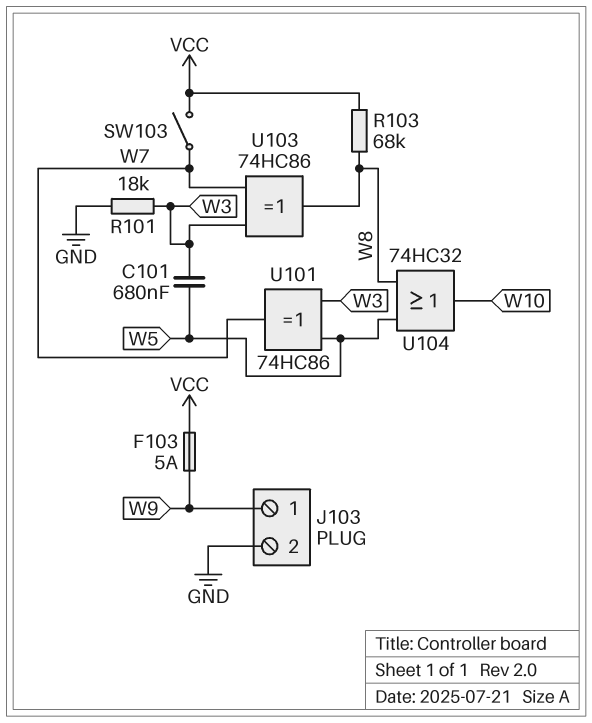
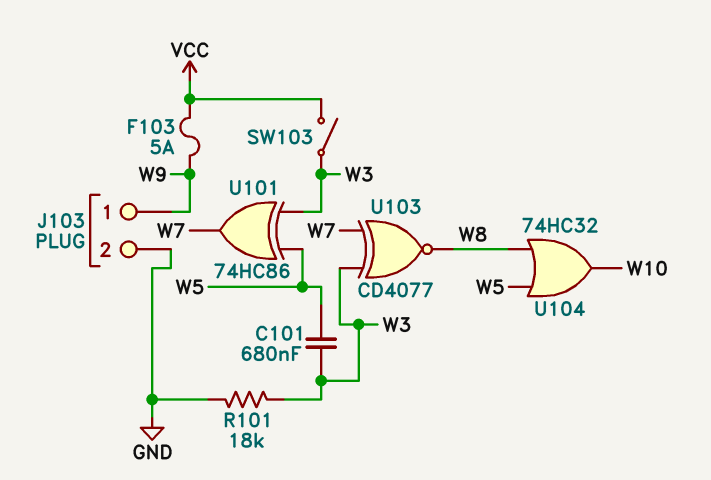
R103: 68k (VCC, W8) -> none
SW103: switch (VCC, W7) -> switch (VCC, W3)
U103: XOR 74HC86 (in W3, in W7, out W8) -> XNOR CD4077 (in W3, in W7, out W8)

